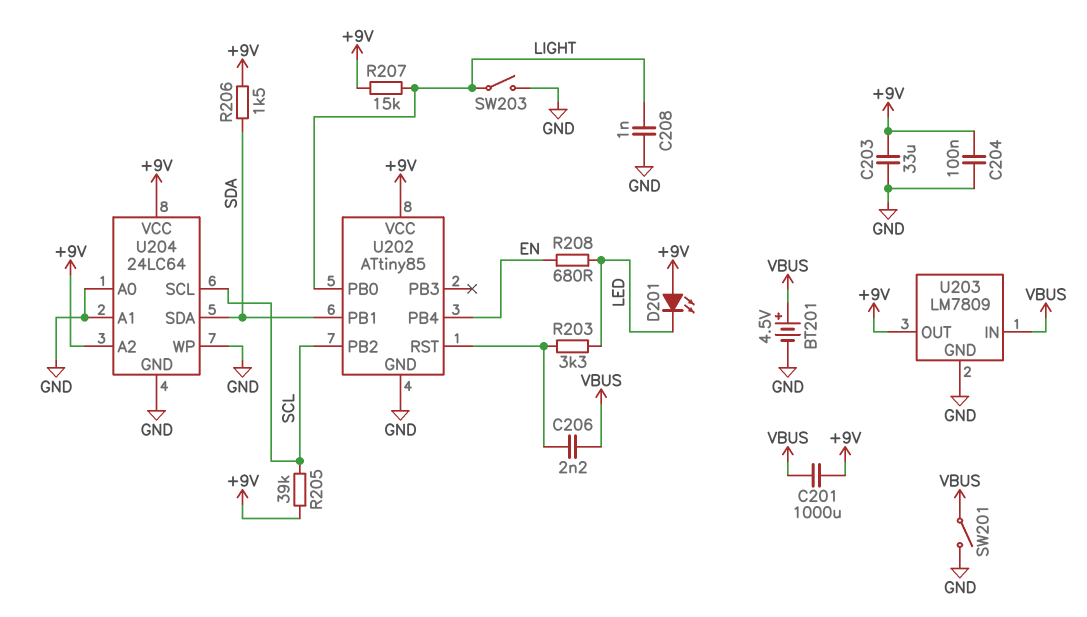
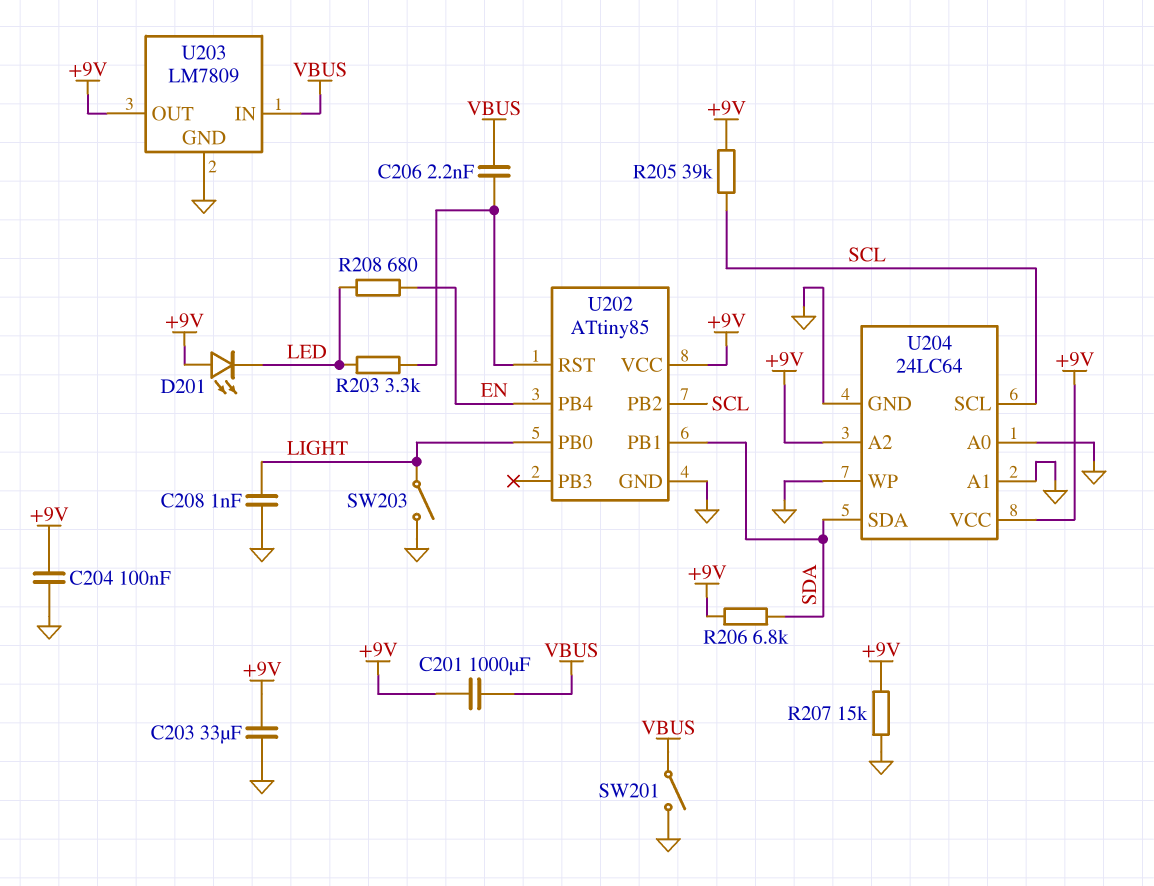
BT201: 4.5V (plus VBUS, minus GND) -> none
R206: 1.5k (+9V, SDA) -> 6.8k (+9V, SDA)
R207: 15k (+9V, LIGHT) -> 15k (+9V, GND)

